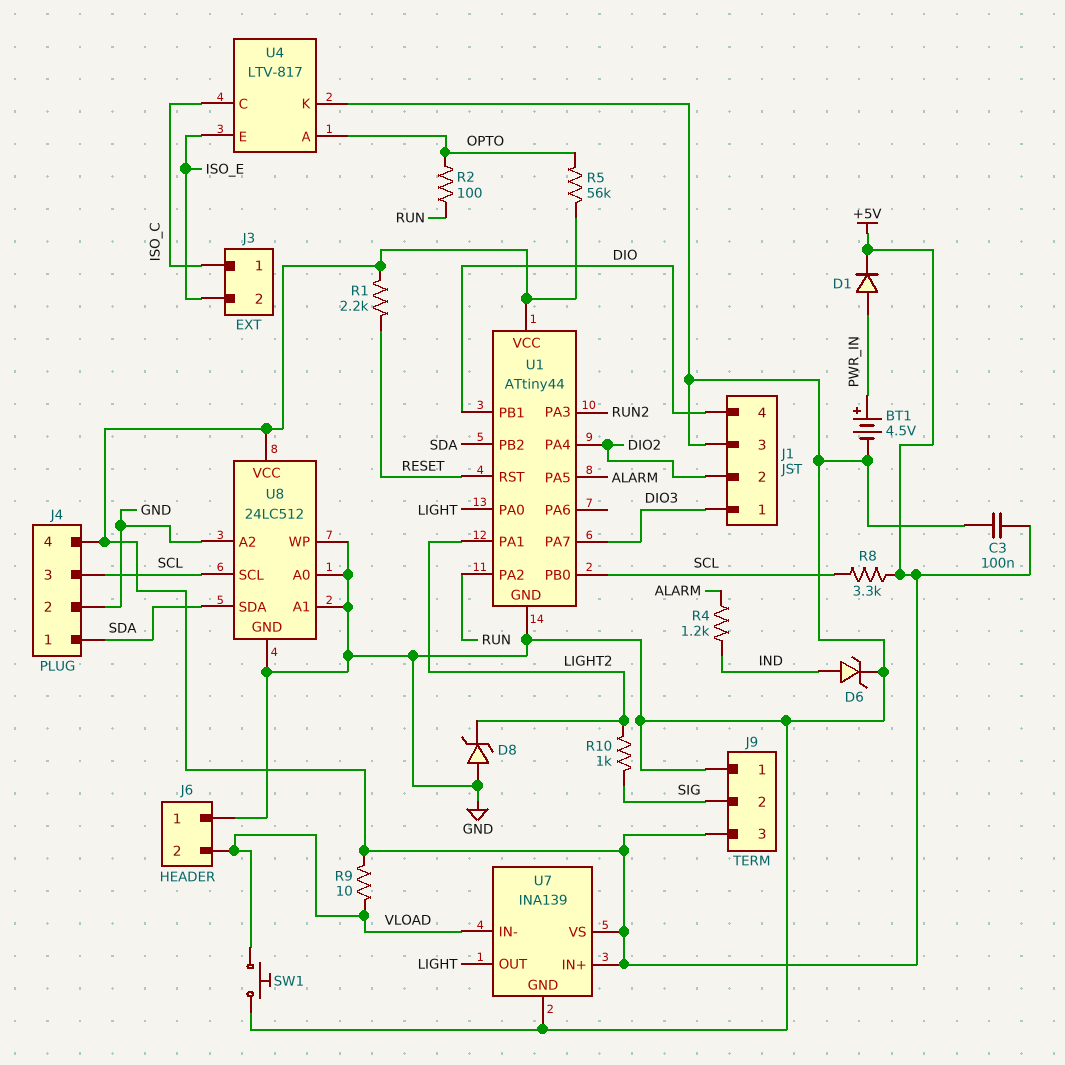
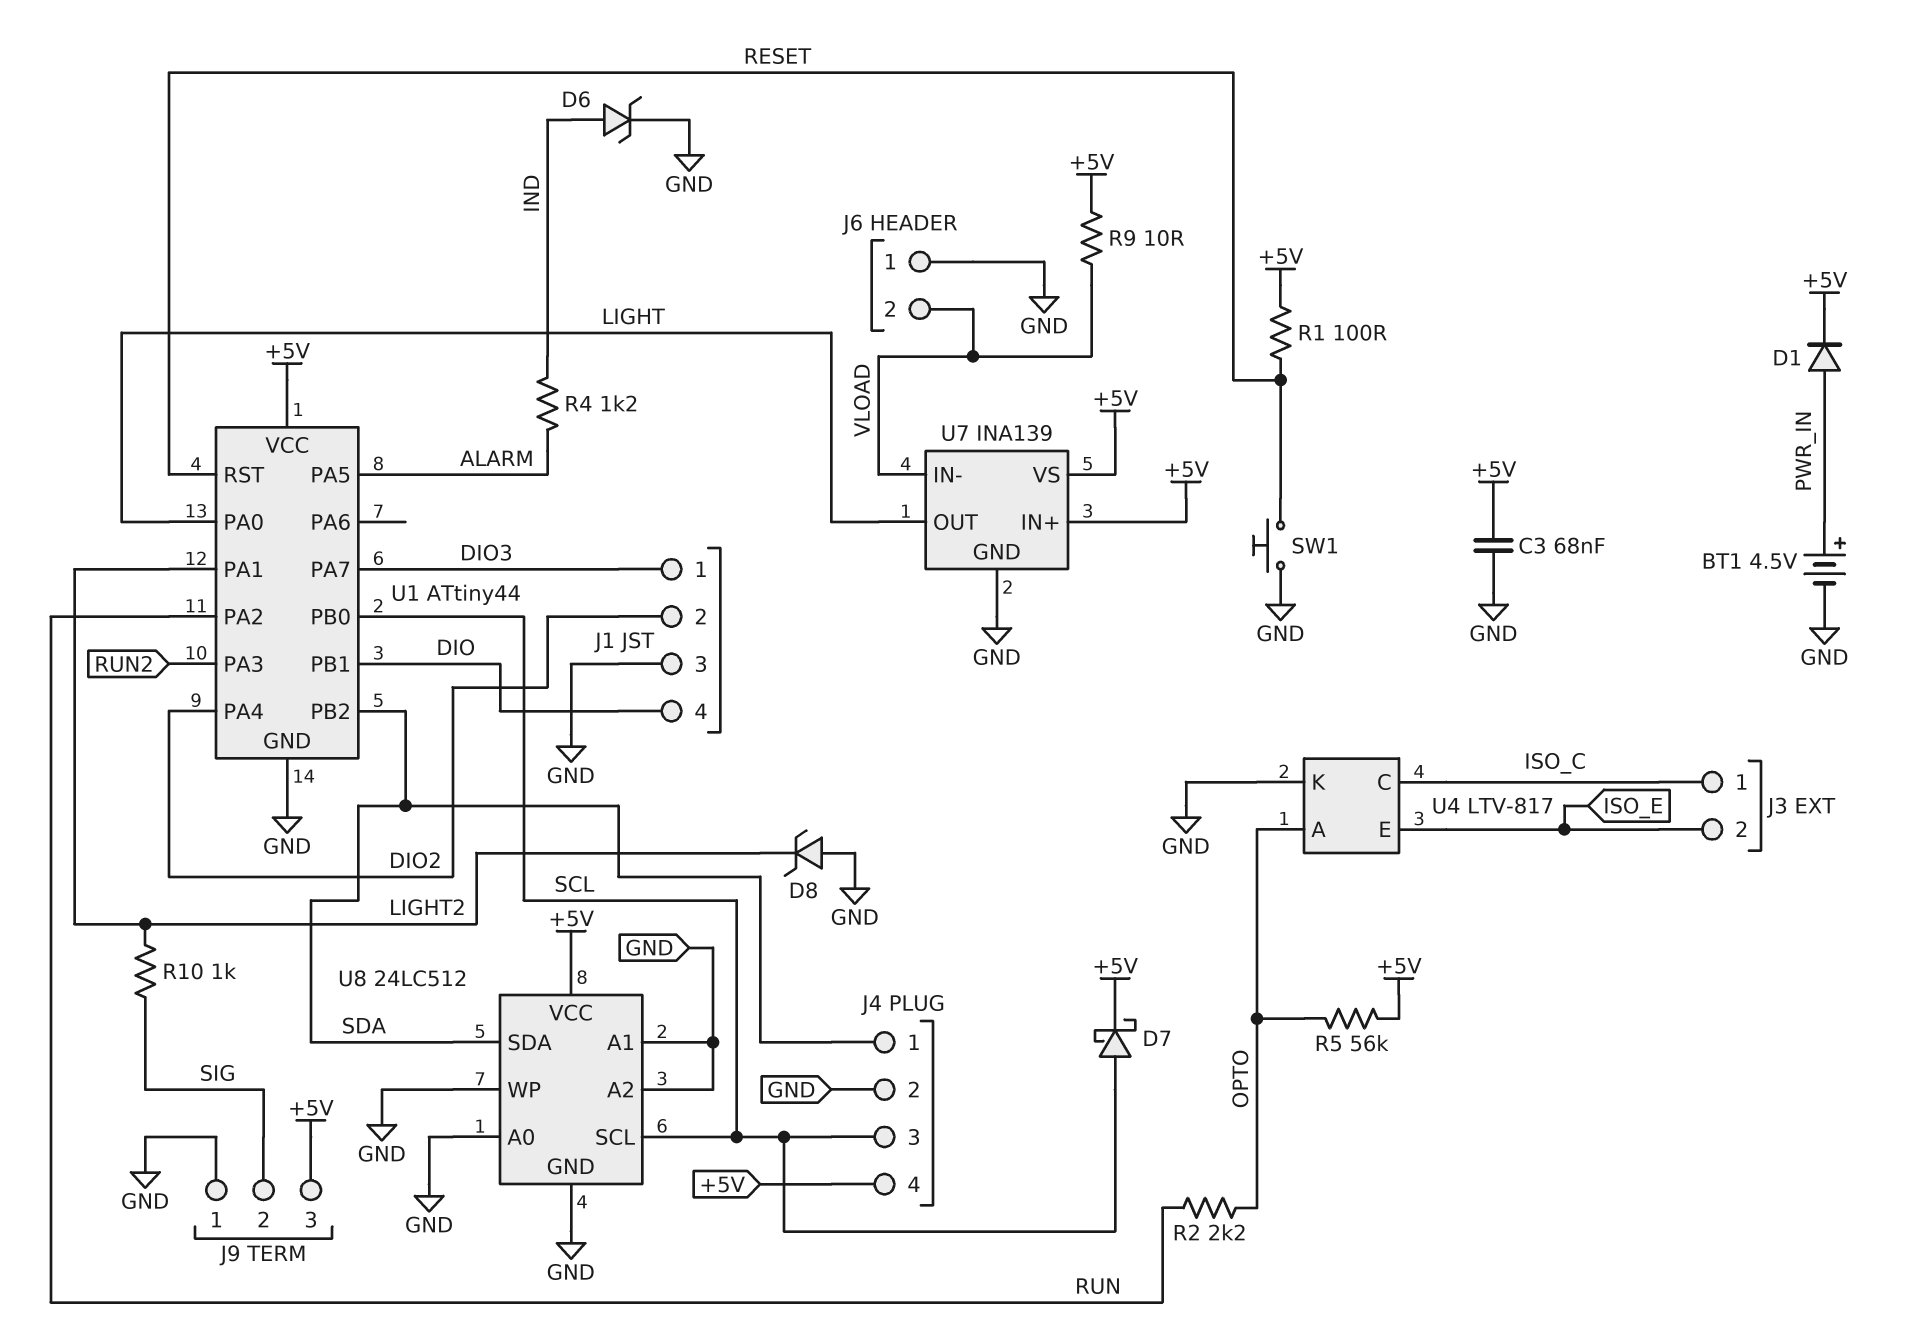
C3: 100nF (+5V, GND) -> 68nF (+5V, GND)
D7: none -> schottky (A SCL, K +5V)
R1: 2.2k (+5V, RESET) -> 100 (+5V, RESET)
R2: 100 (OPTO, RUN) -> 2.2k (OPTO, RUN)
R8: 3.3k (+5V, SCL) -> none
SW1: button (GND, VLOAD) -> button (GND, RESET)

